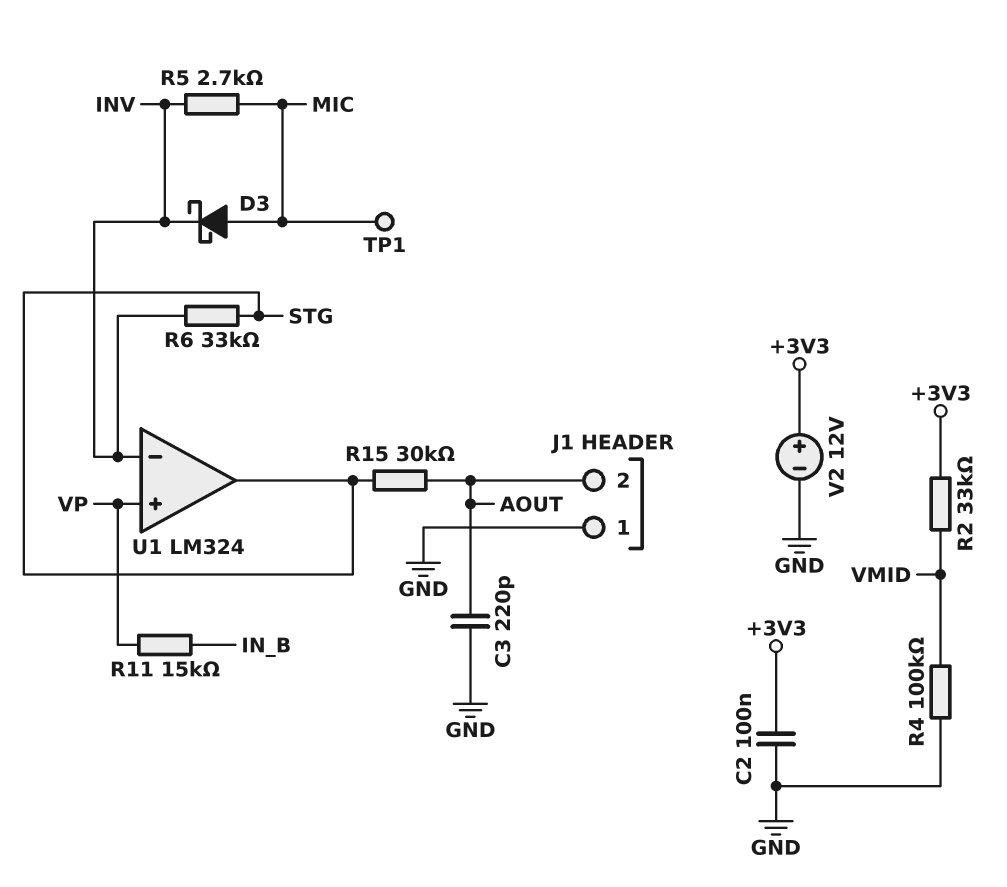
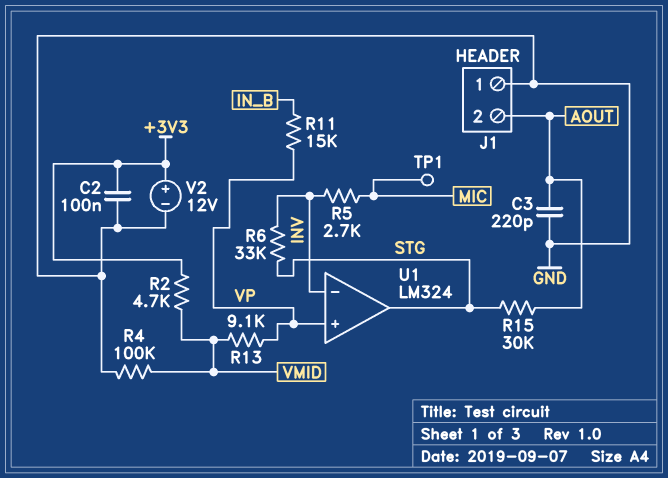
D3: schottky (A MIC, K INV) -> none
R2: 33k (+3V3, VMID) -> 4.7k (+3V3, VMID)
R13: none -> 9.1k (VMID, VP)

